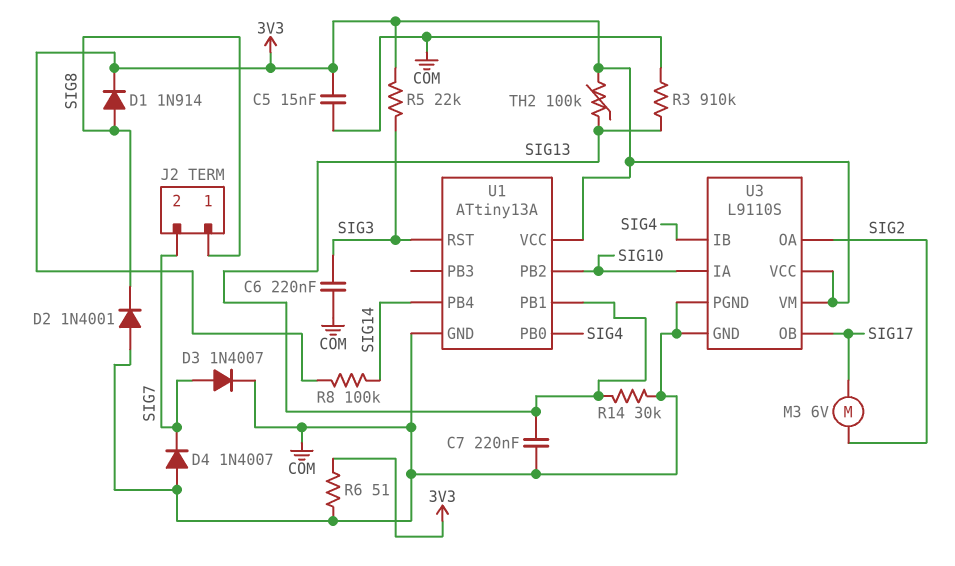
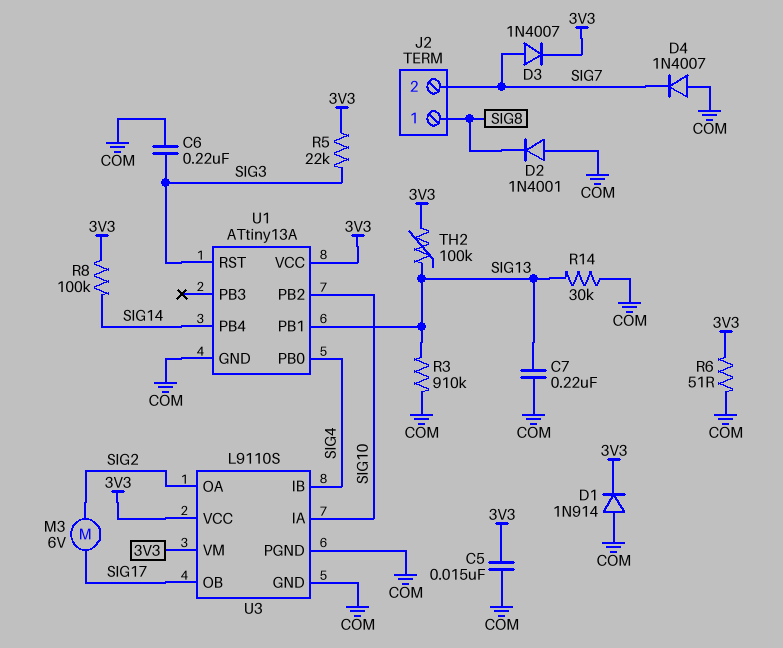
D1: diode 1N914 (A SIG8, K 3V3) -> diode 1N914 (A COM, K 3V3)
D3: diode 1N4007 (A SIG7, K COM) -> diode 1N4007 (A SIG7, K 3V3)

